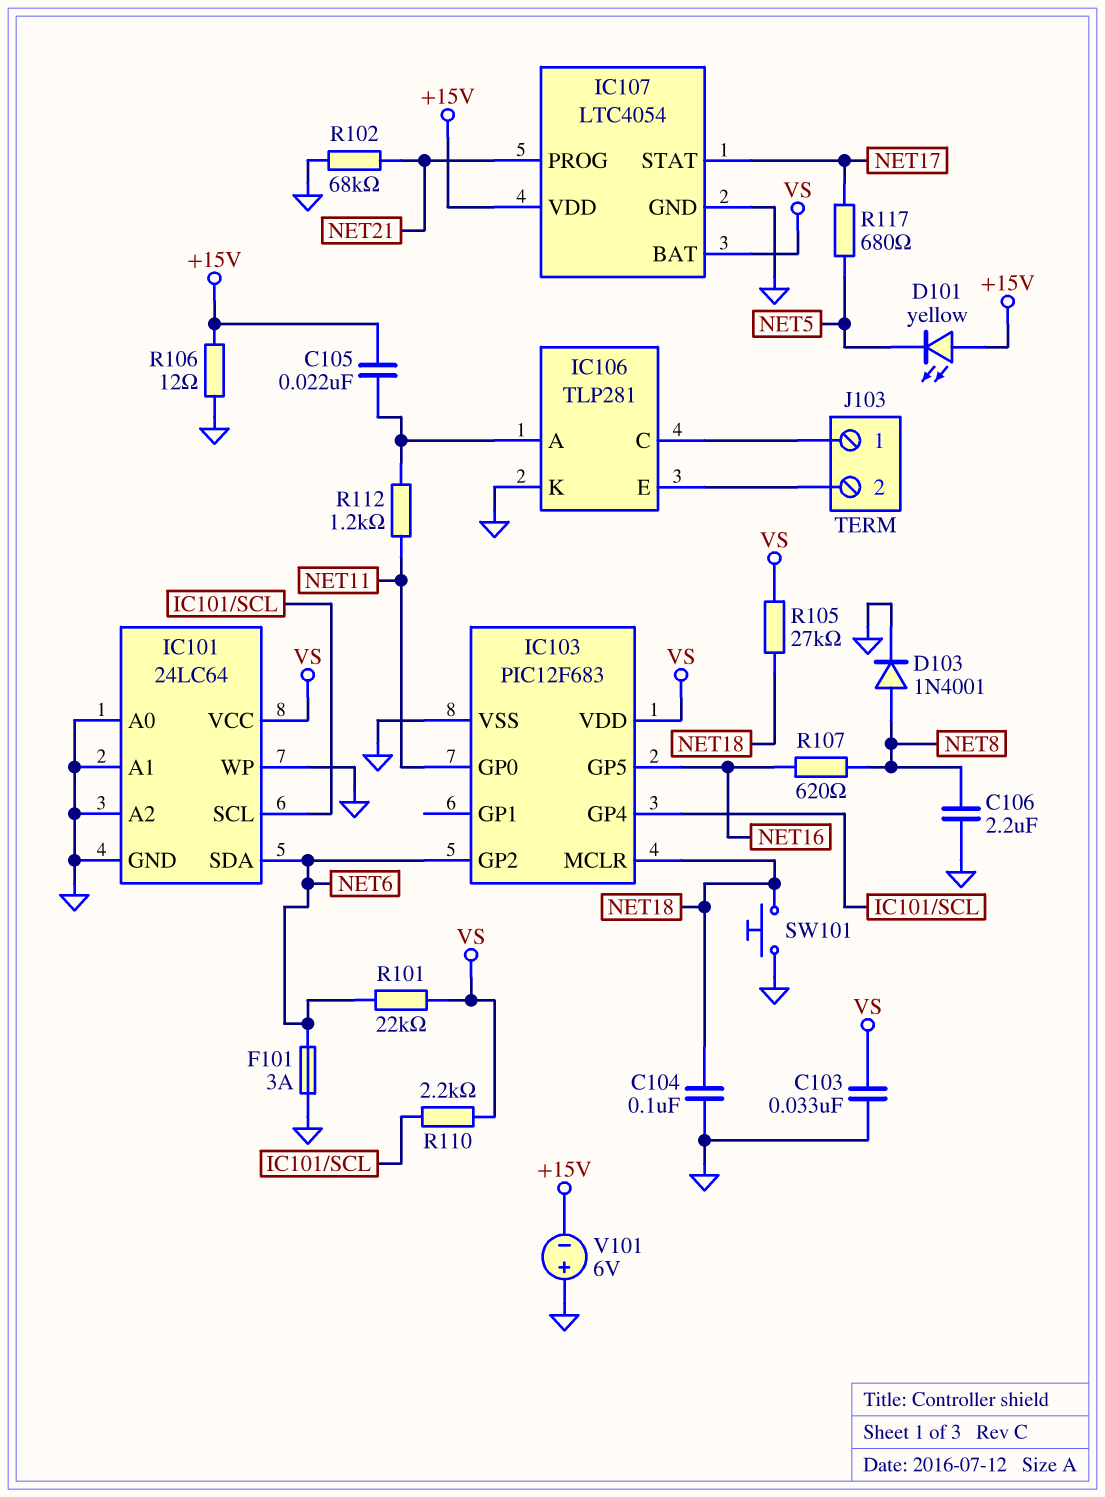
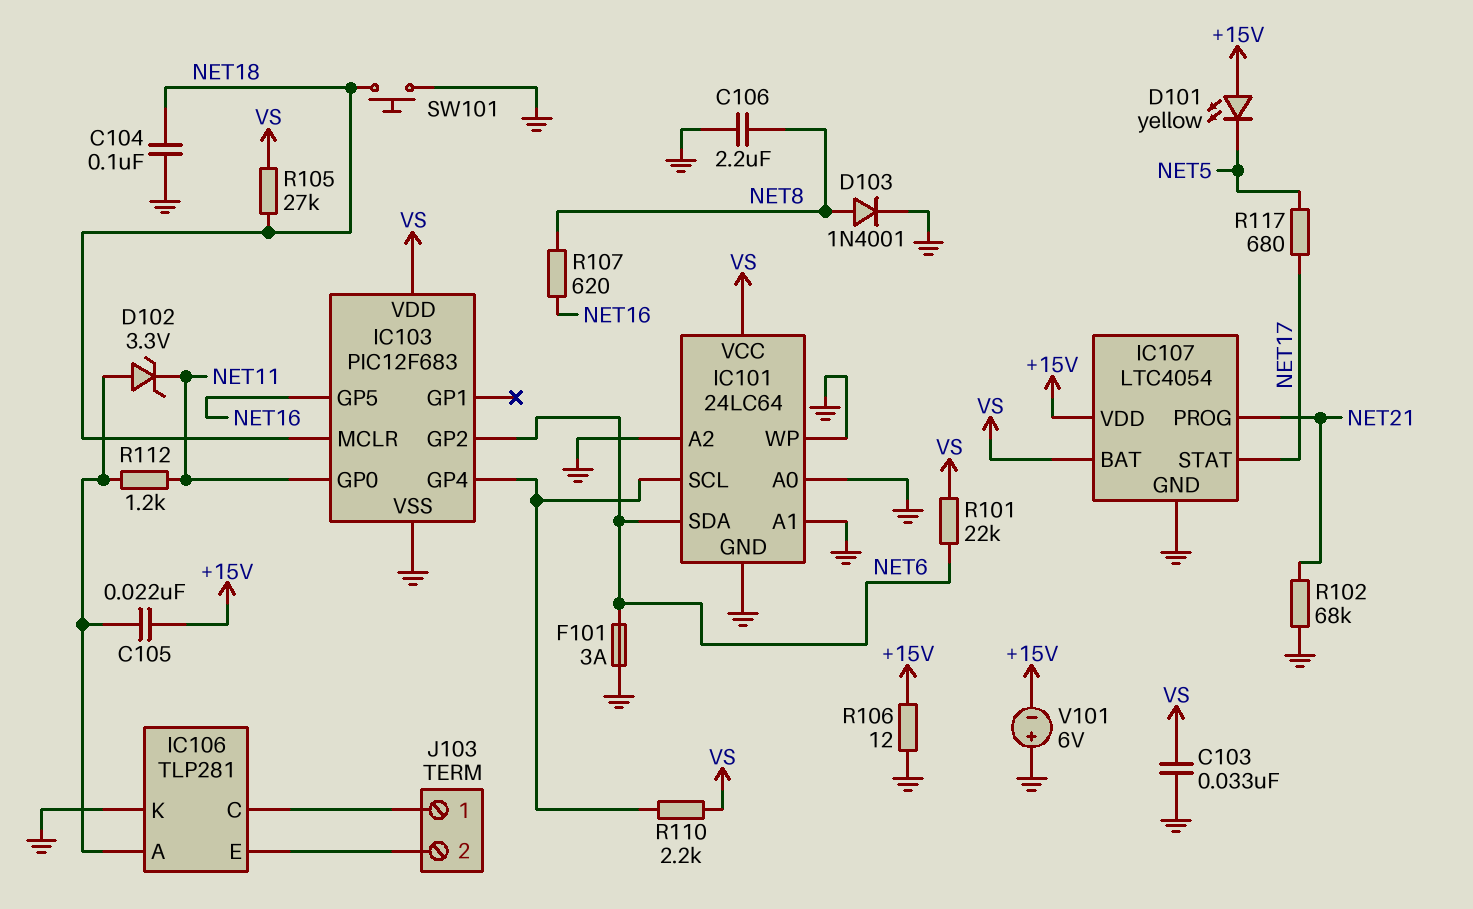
D102: none -> zener 3.3V (A IC106/A, K NET11)

